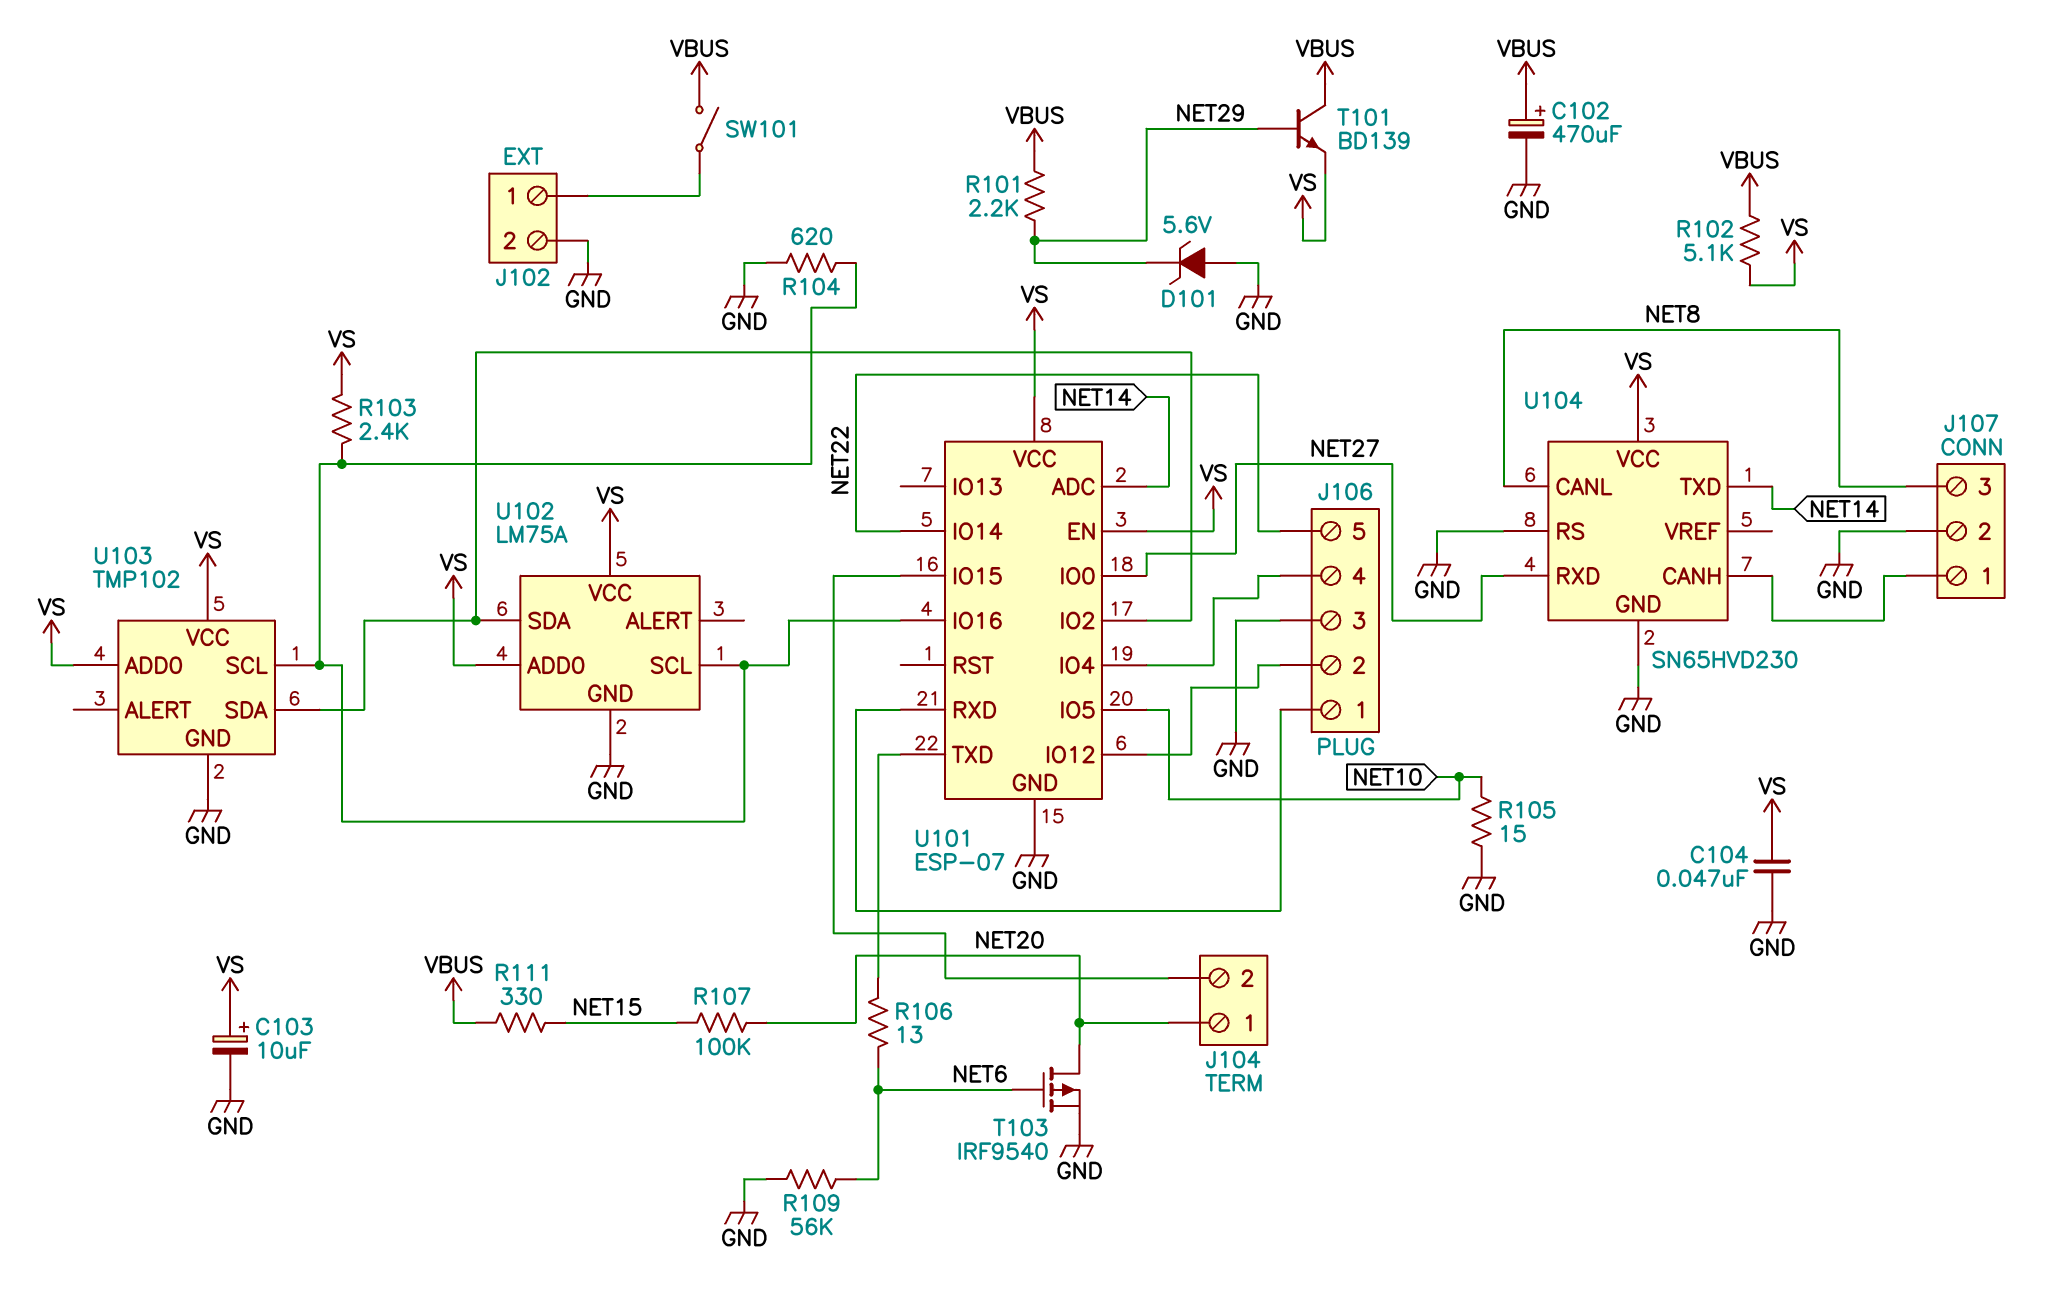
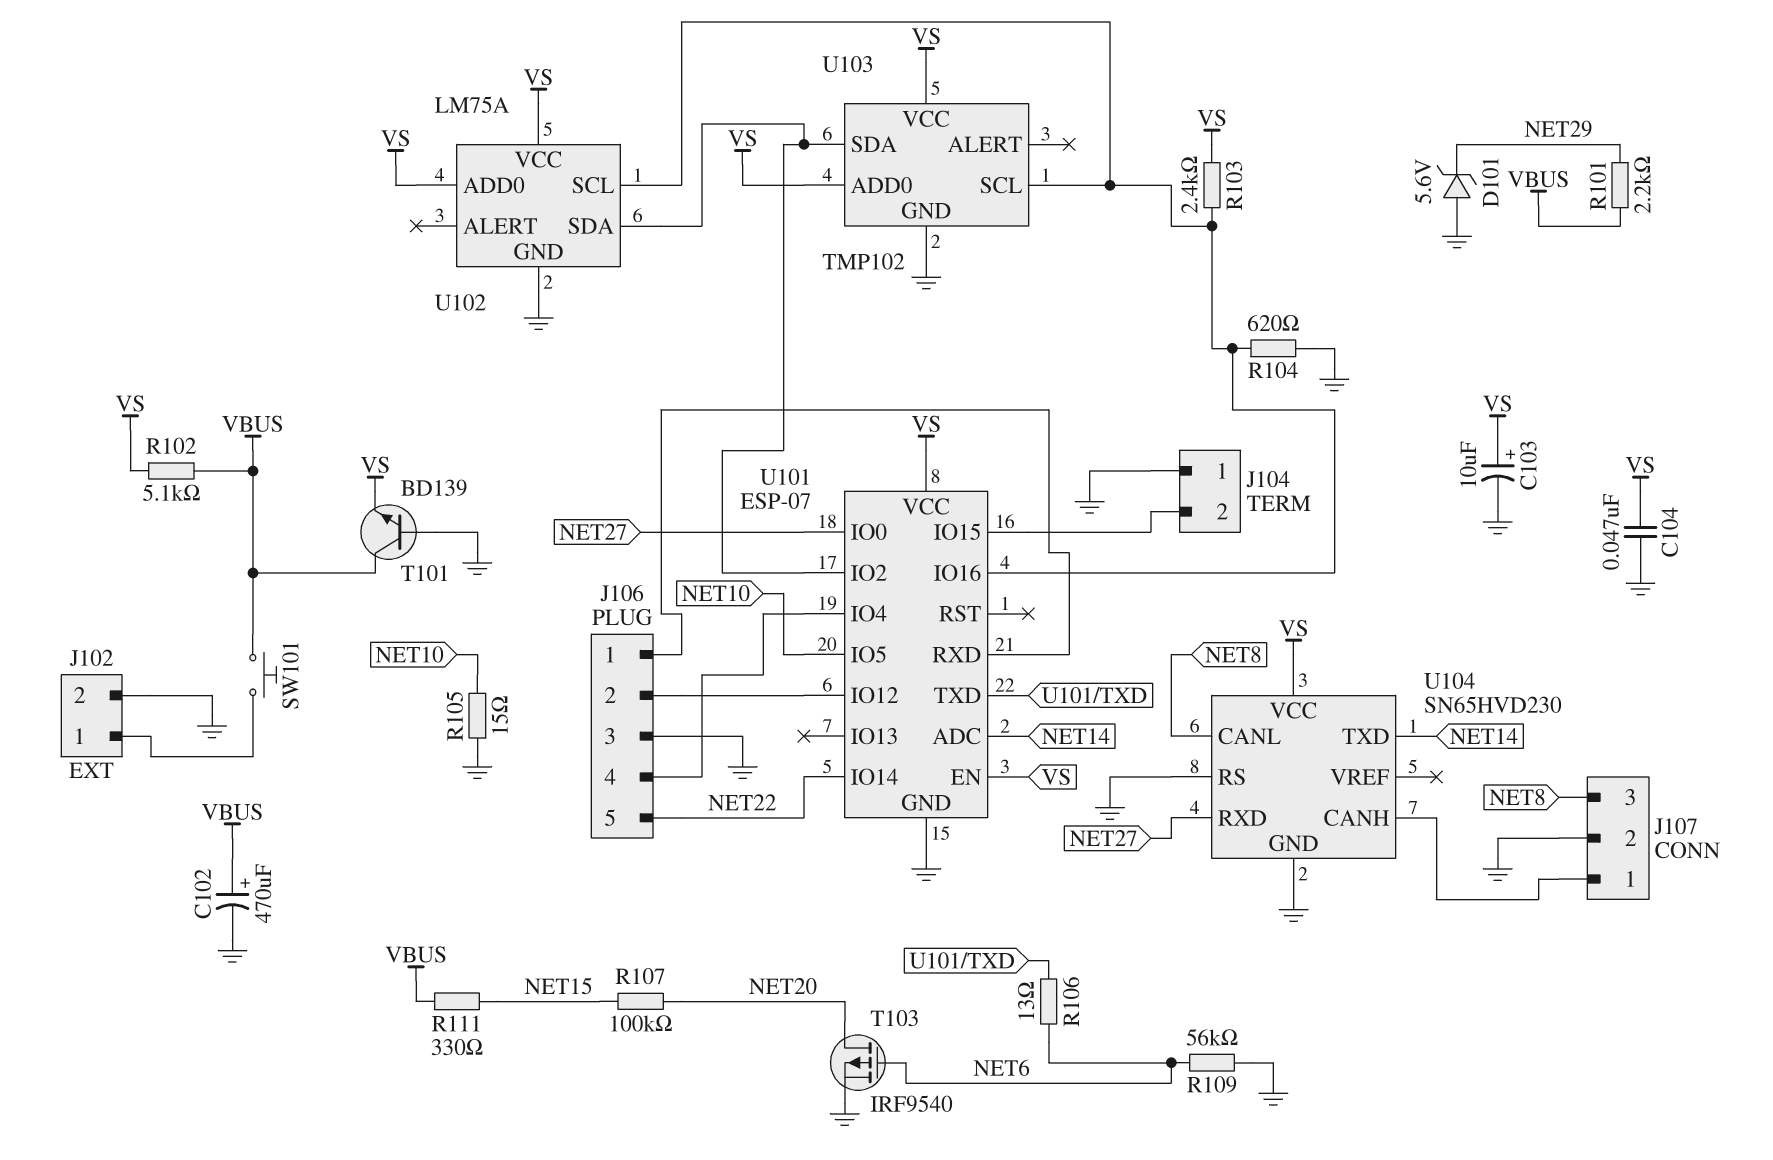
J104 pin 1: NET20 -> GND
SW101: switch (J102/1, VBUS) -> button (J102/1, VBUS)
T101: NPN BD139 (B NET29, C VBUS, E VS) -> NPN BD139 (B GND, C VBUS, E VS)

